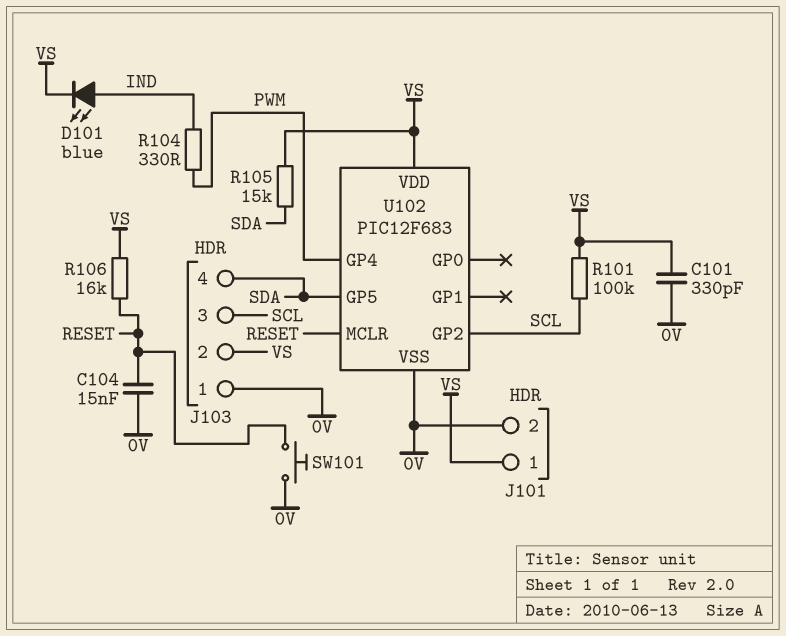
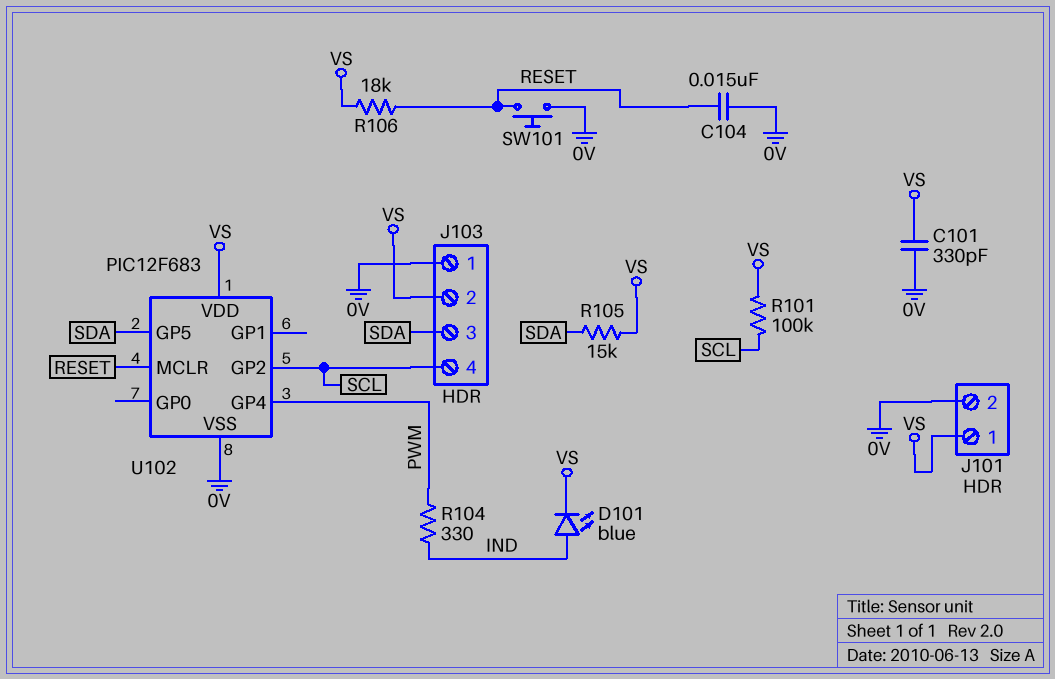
J103 pin 3: SCL -> SDA
J103 pin 4: SDA -> SCL
R106: 16k (RESET, VS) -> 18k (RESET, VS)

